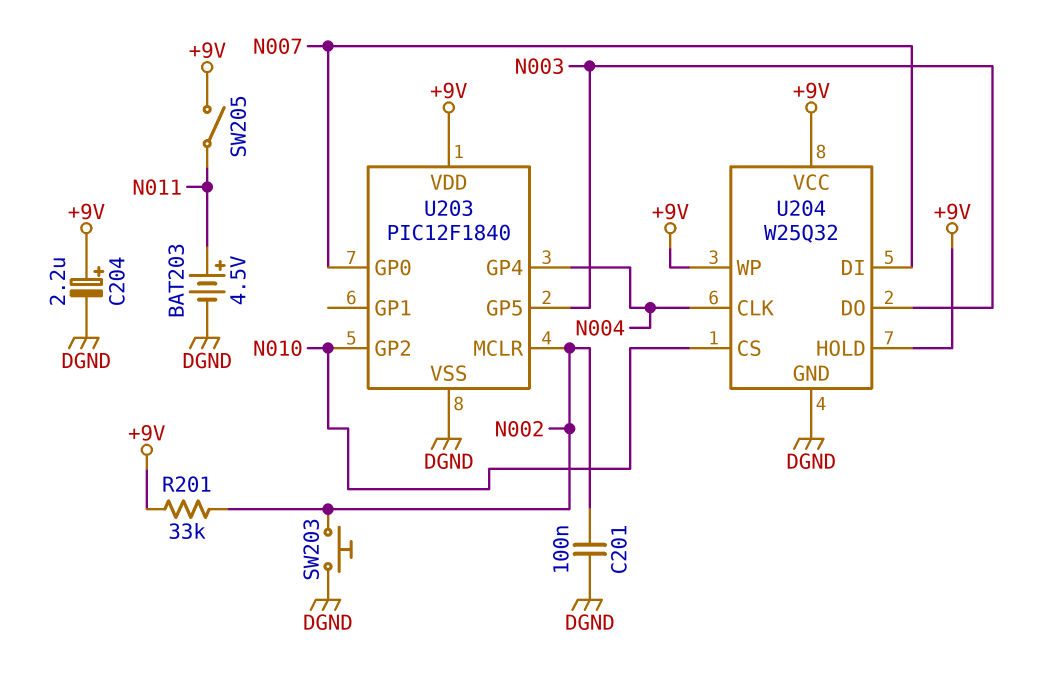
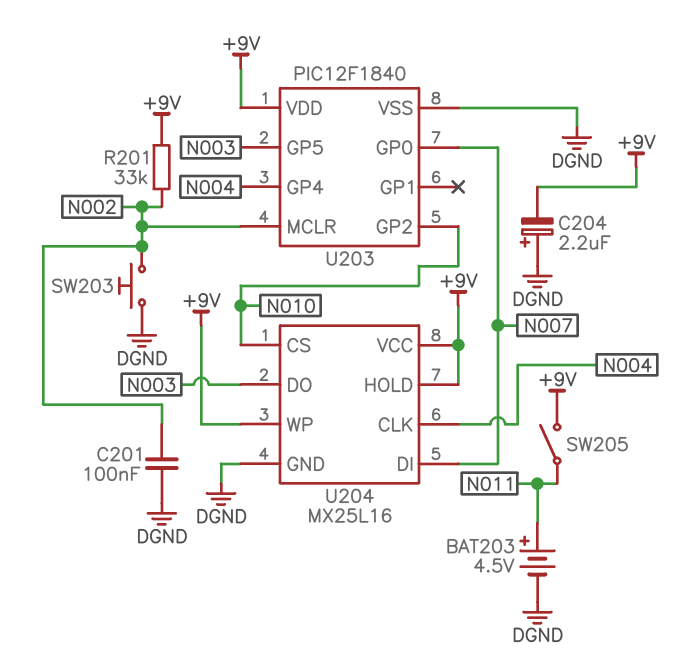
C204: 2.2uF (plus +9V, minus DGND) -> 2.2uF (plus DGND, minus +9V)
U204: W25Q32 -> MX25L16

